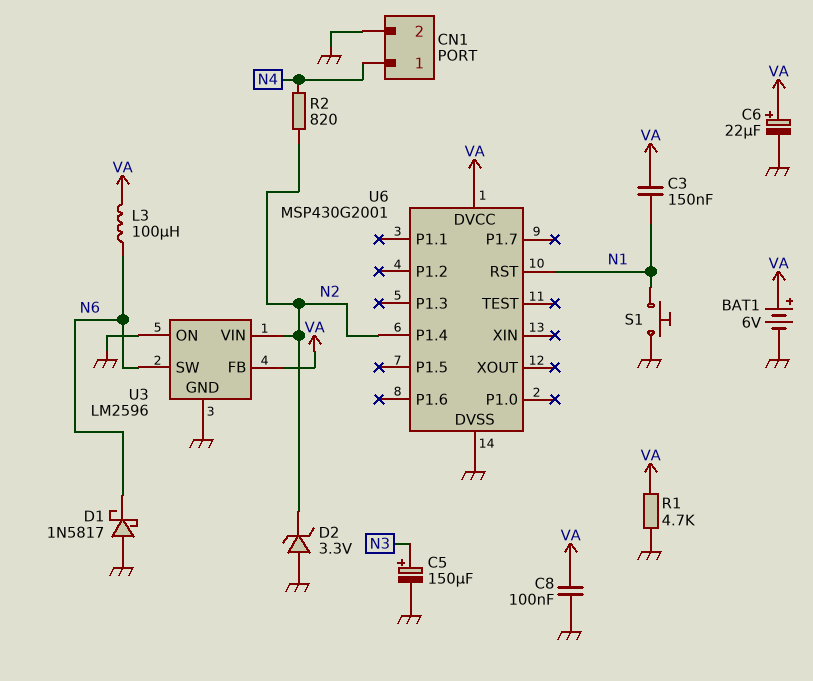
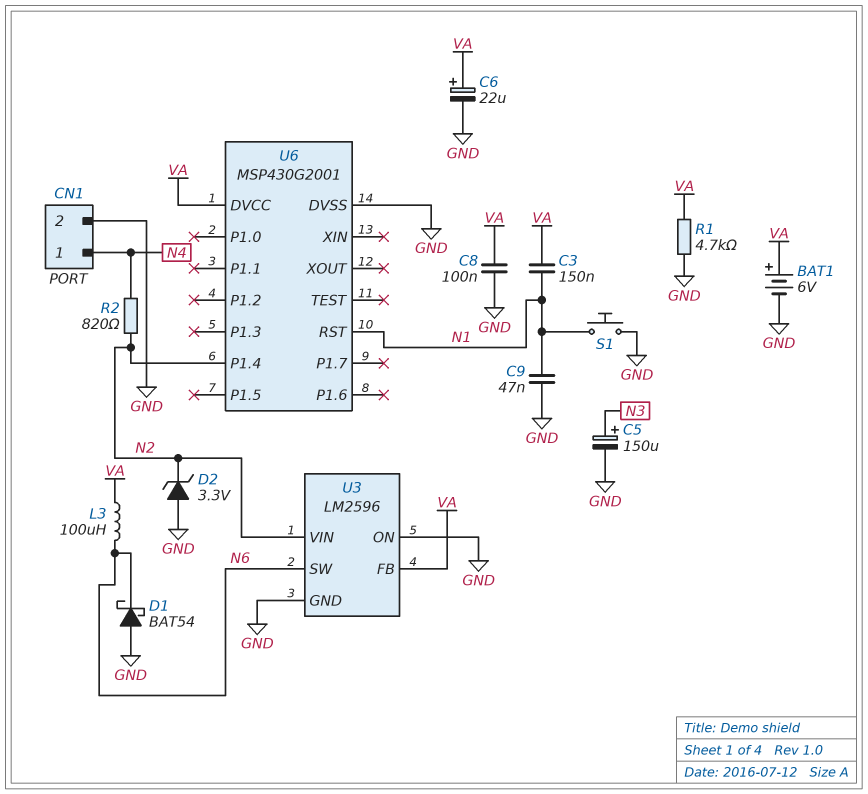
C9: none -> 47nF (GND, N1)
D1: schottky 1N5817 (A GND, K N6) -> schottky BAT54 (A GND, K N6)

